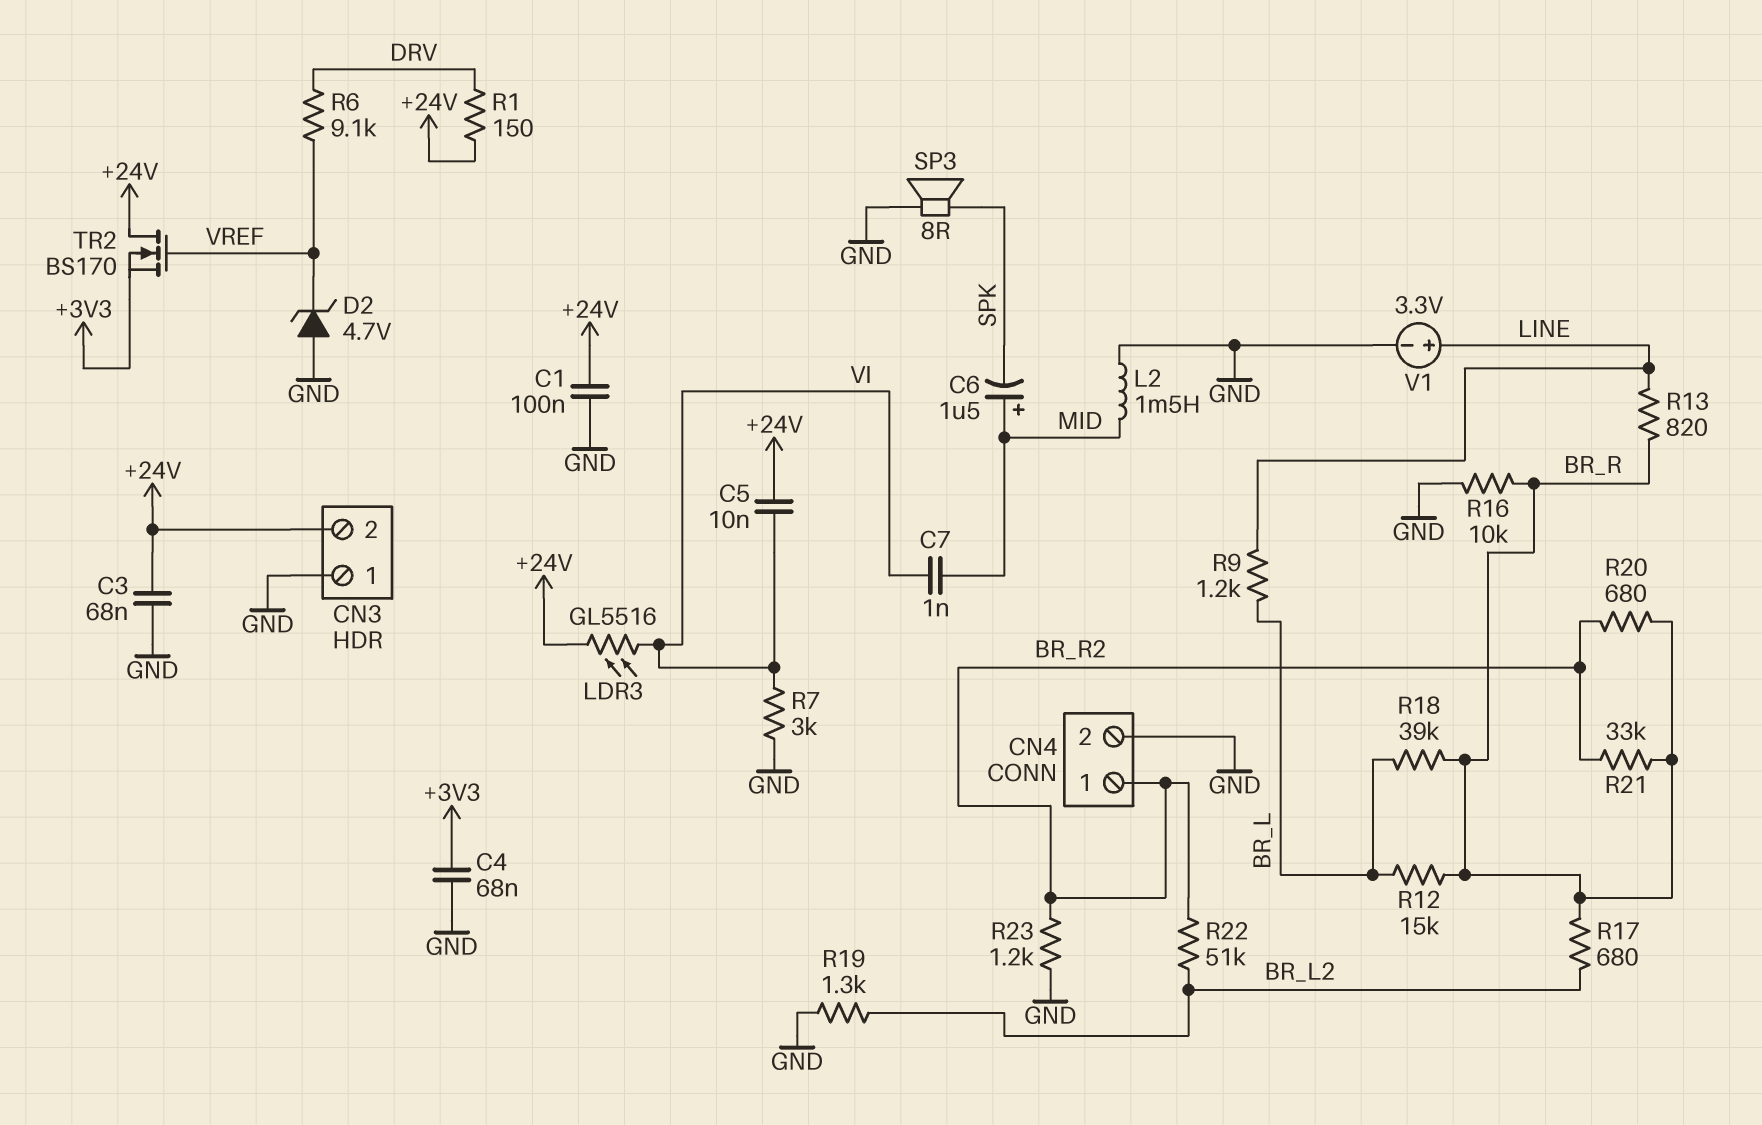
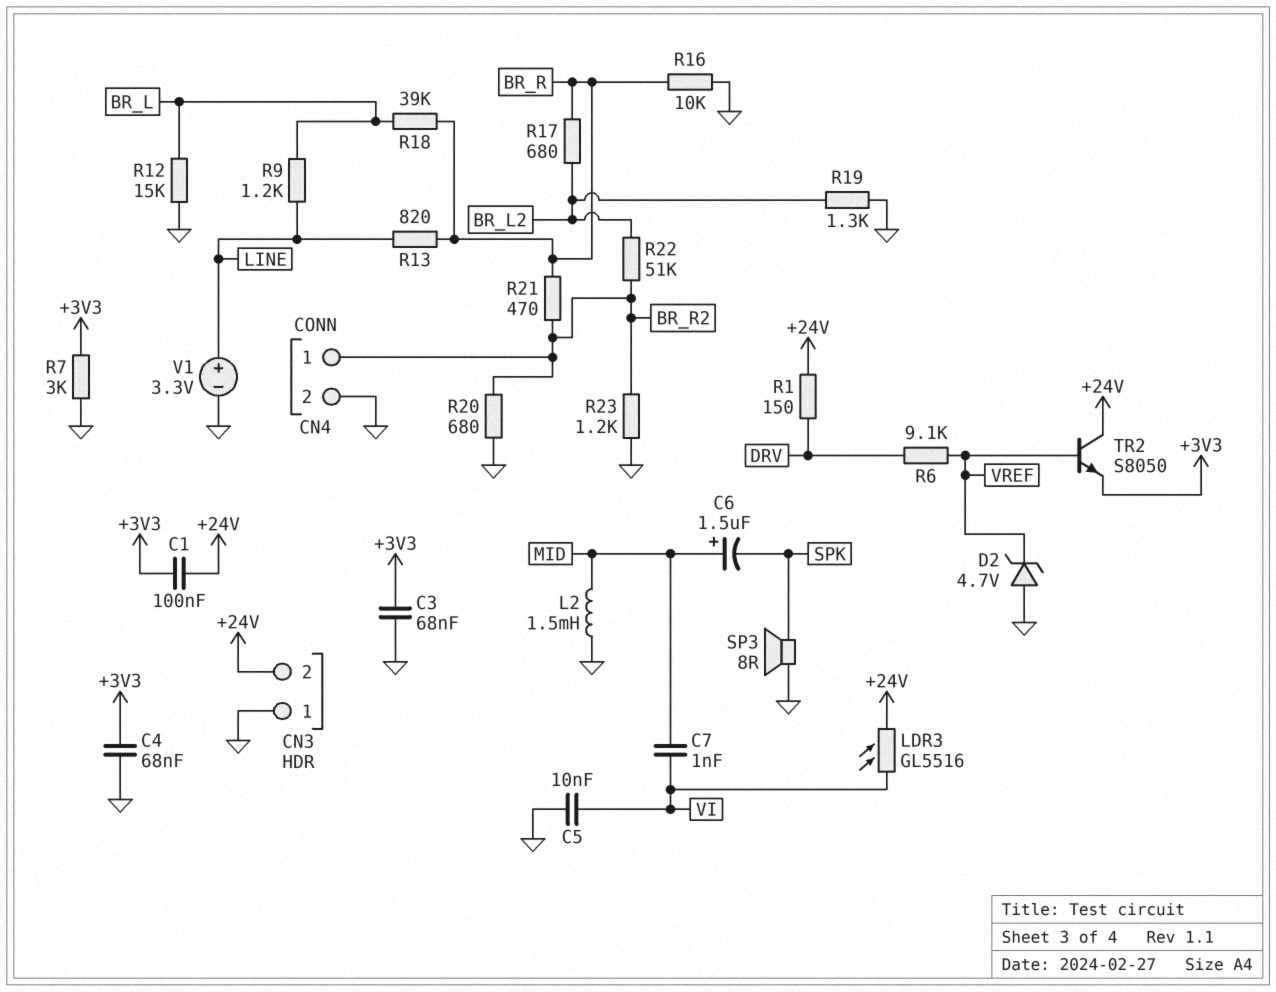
C1: 100nF (+24V, GND) -> 100nF (+3V3, +24V)
C3: 68nF (+24V, GND) -> 68nF (+3V3, GND)
C5: 10nF (+24V, VI) -> 10nF (GND, VI)
R7: 3k (GND, VI) -> 3k (+3V3, GND)
R12: 15k (BR_L, BR_R) -> 15k (BR_L, GND)
R20: 680 (BR_R, BR_R2) -> 680 (BR_R2, GND)
R21: 33k (BR_R, BR_R2) -> 470 (BR_R, BR_R2)
TR2: NMOS BS170 (G VREF, D +24V, S +3V3) -> NPN S8050 (B VREF, C +24V, E +3V3)

